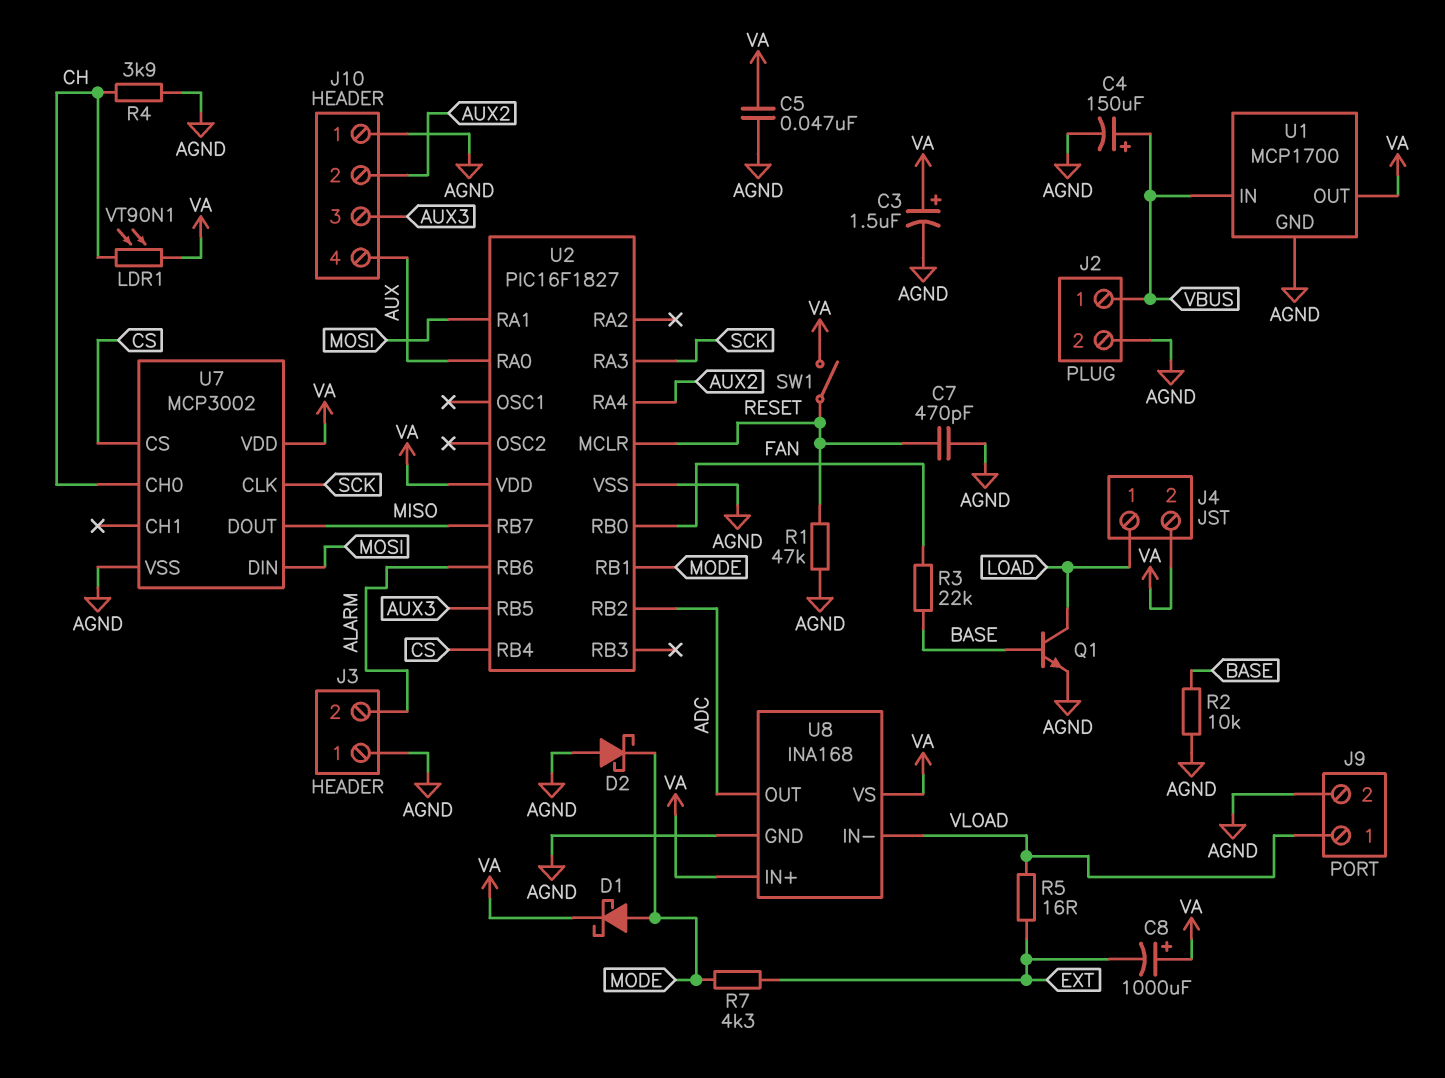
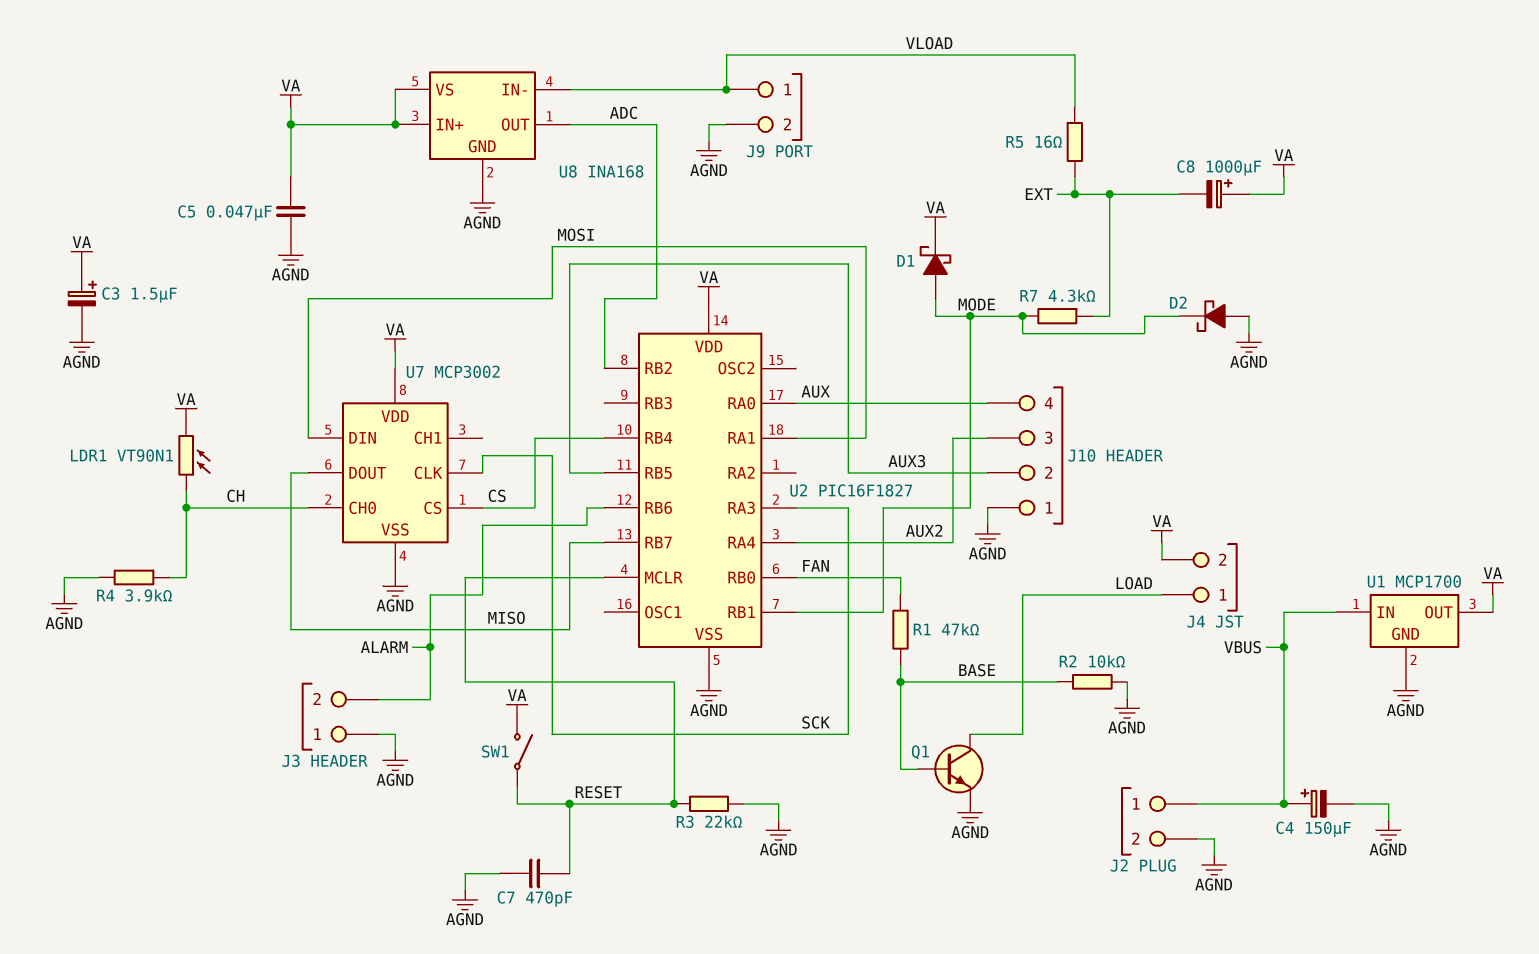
J10 pin 2: AUX2 -> AUX3
J10 pin 3: AUX3 -> AUX2
R1: 47k (AGND, RESET) -> 47k (BASE, FAN)
R3: 22k (BASE, FAN) -> 22k (AGND, RESET)

